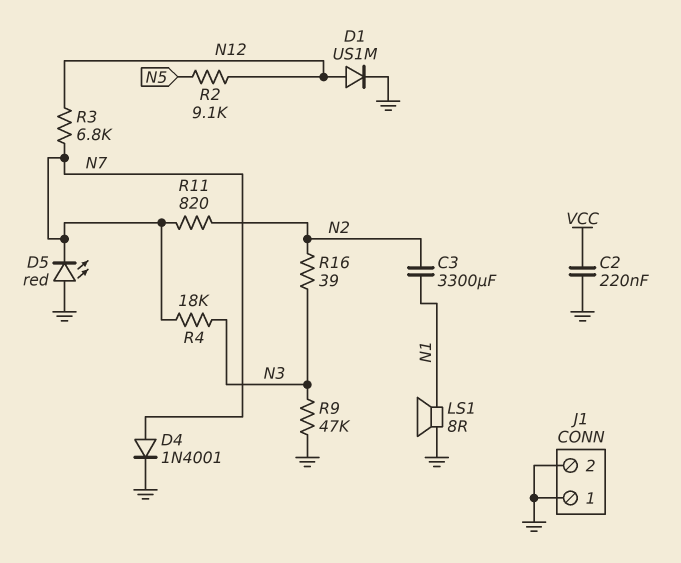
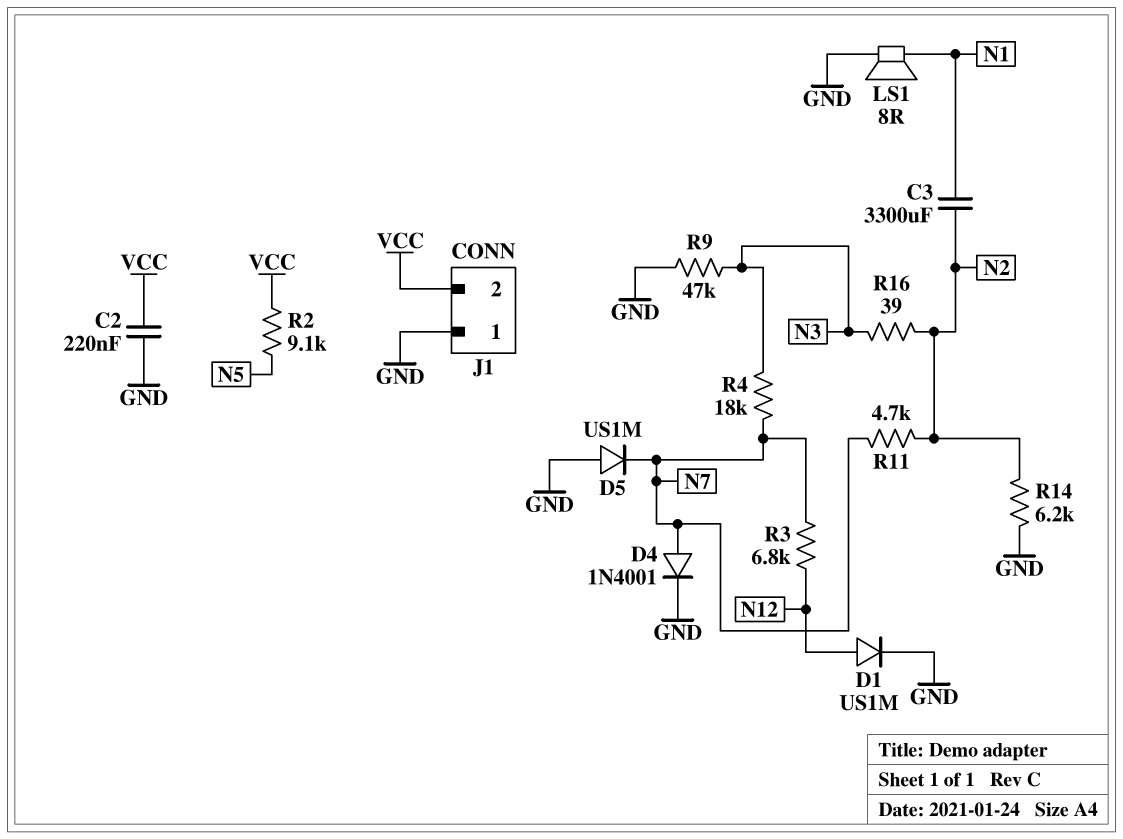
D5: LED red (A GND, K N7) -> diode US1M (A GND, K N7)
J1 pin 2: GND -> VCC
R2: 9.1k (N5, N12) -> 9.1k (N5, VCC)
R11: 820 (N2, N7) -> 4.7k (N2, N7)
R14: none -> 6.2k (GND, N2)

